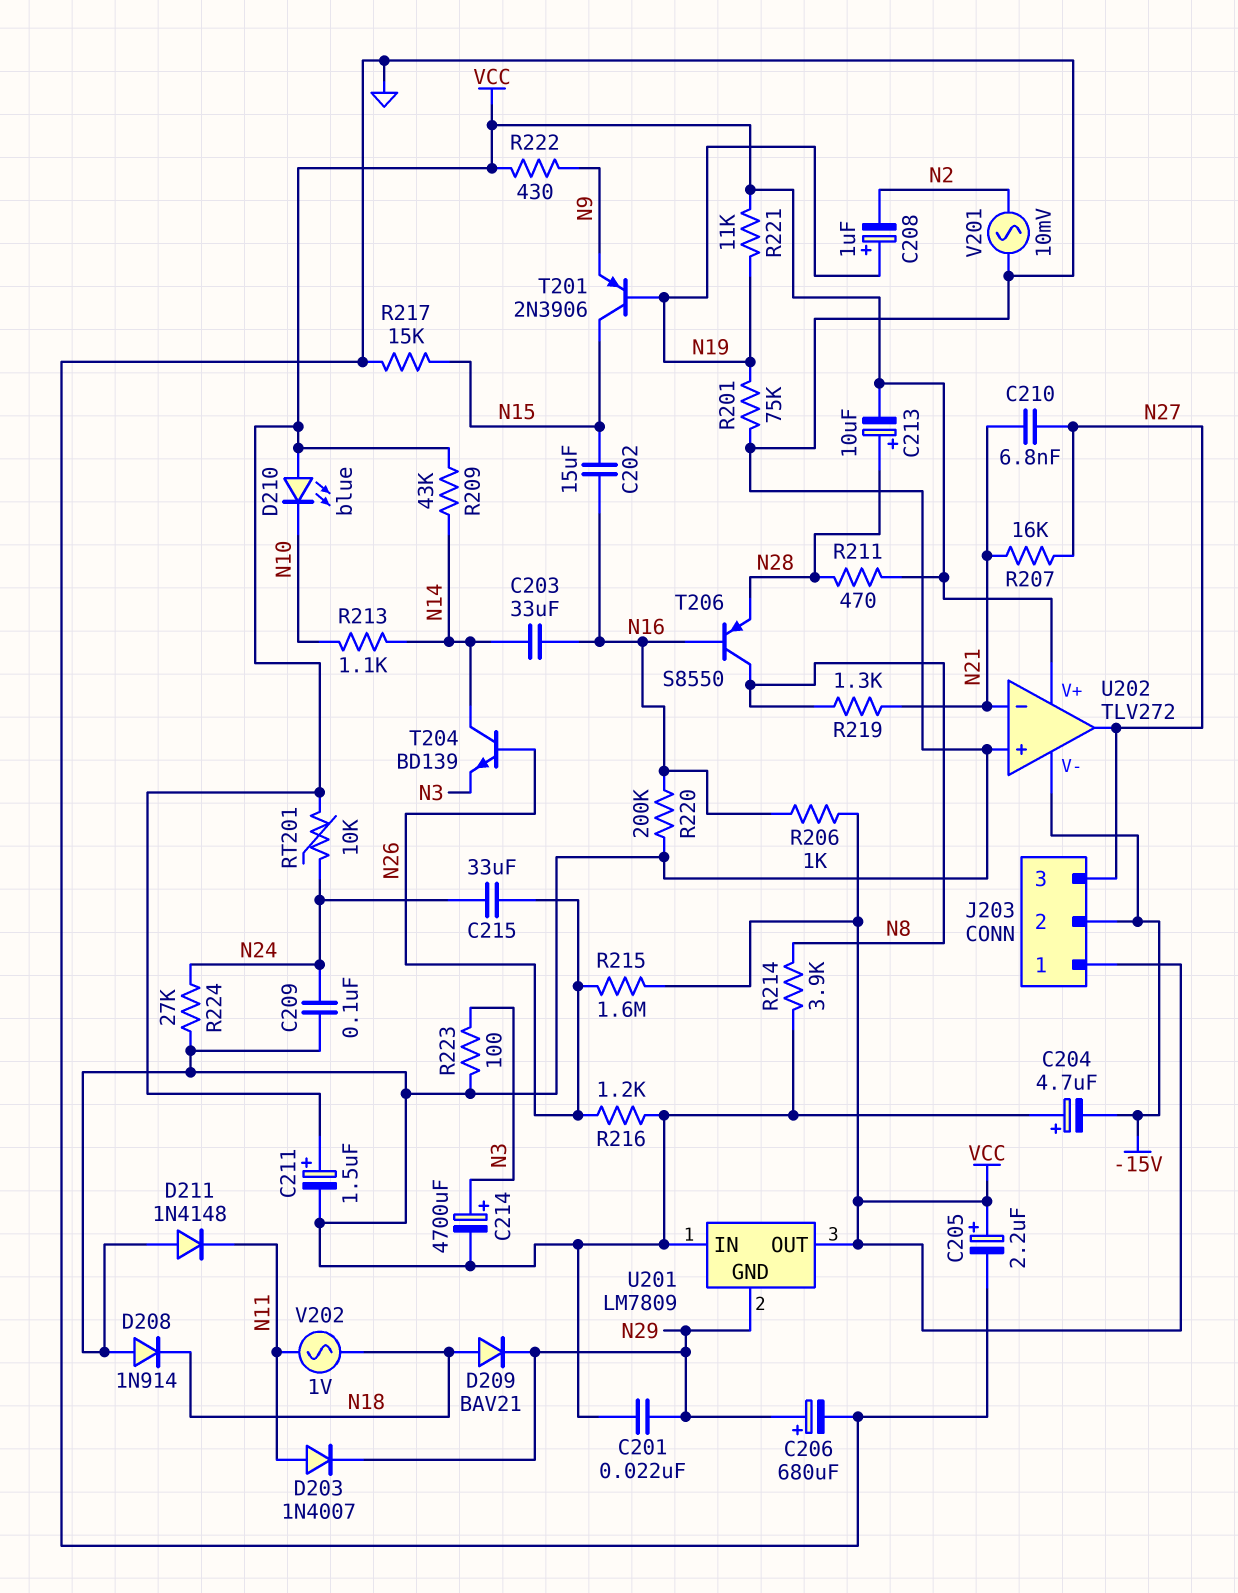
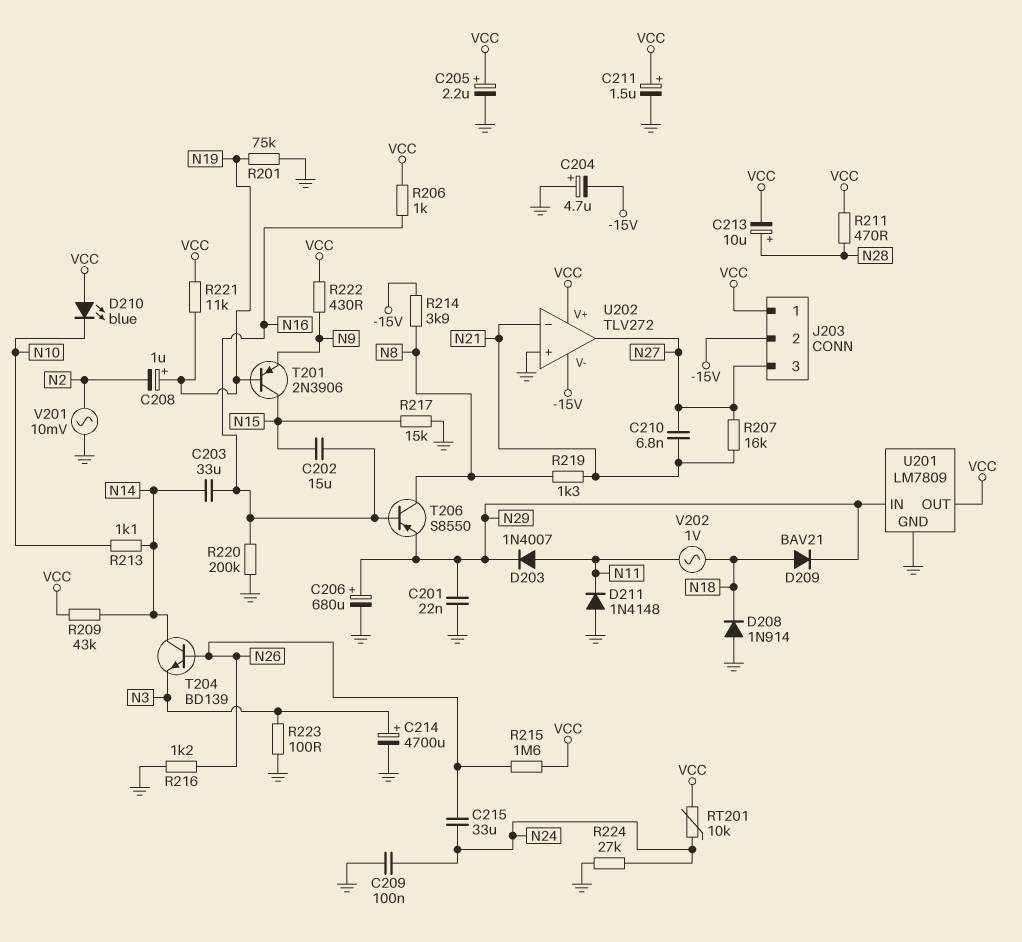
R214: 3.9k (GND, N8) -> 3.9k (-15V, N8)
T206: PNP S8550 (B N16, C N8, E N28) -> PNP S8550 (B N16, C N8, E N29)
U201 pin GND: N29 -> GND
U201 pin IN: GND -> N29

